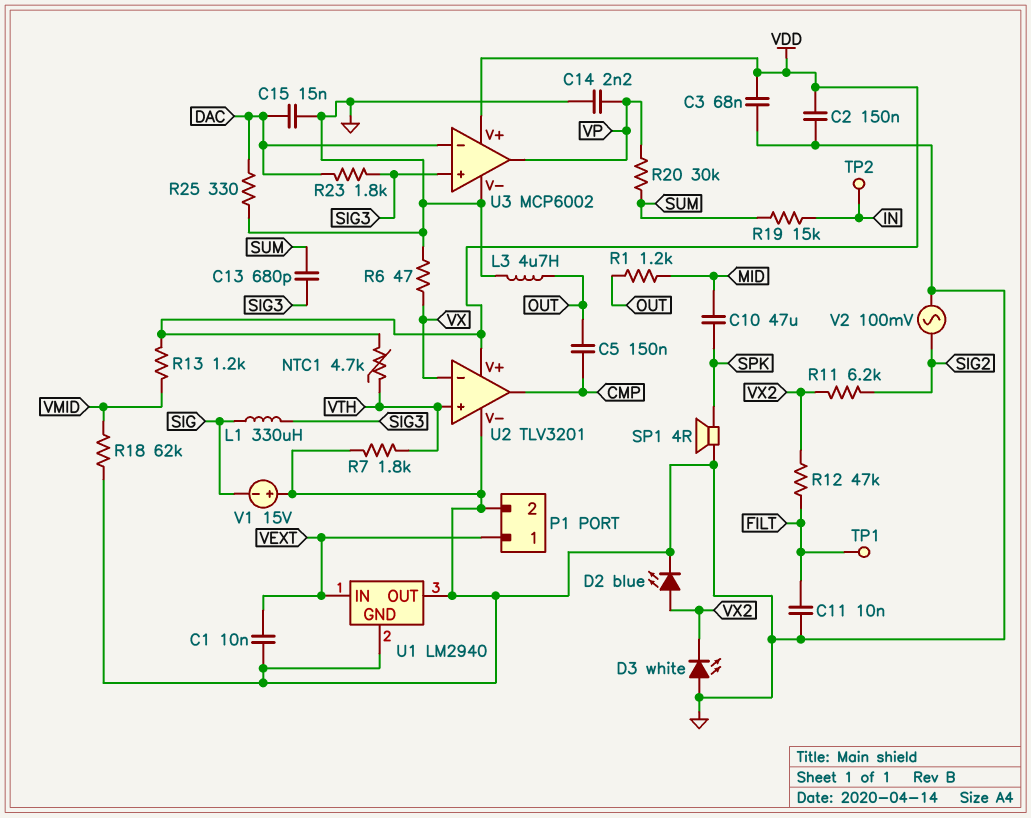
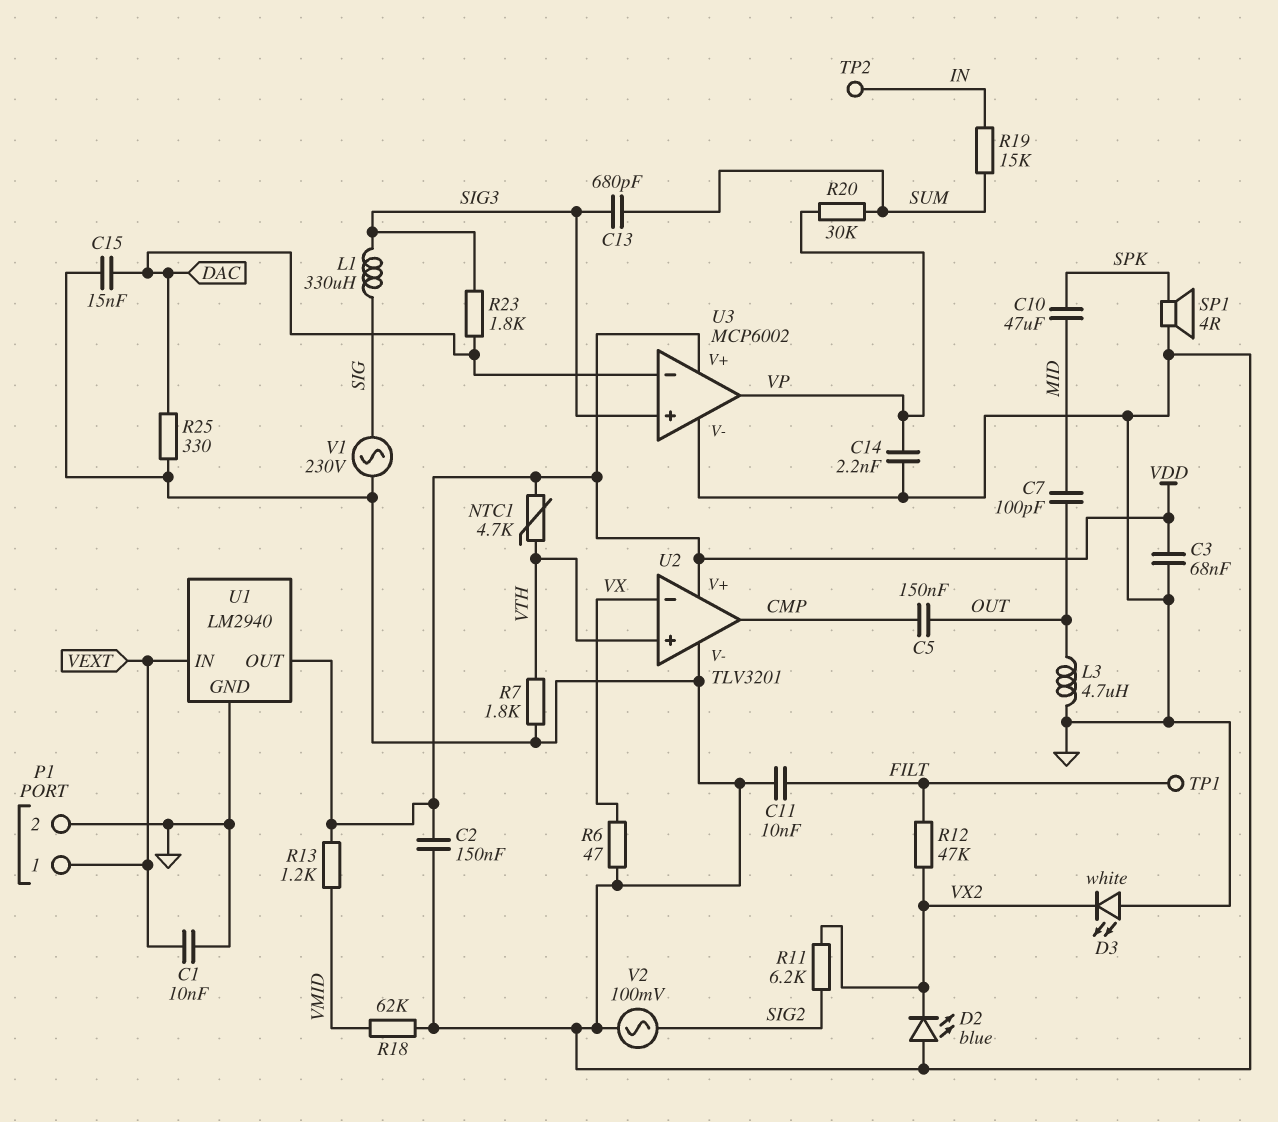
C7: none -> 100pF (MID, OUT)
D2: LED blue (A VX2, K GND) -> LED blue (A GND, K VX2)
R1: 1.2k (MID, OUT) -> none
U1 pin OUT: GND -> VDD
V1: 15V (plus GND, minus SIG) -> AC 230V (GND, SIG)

